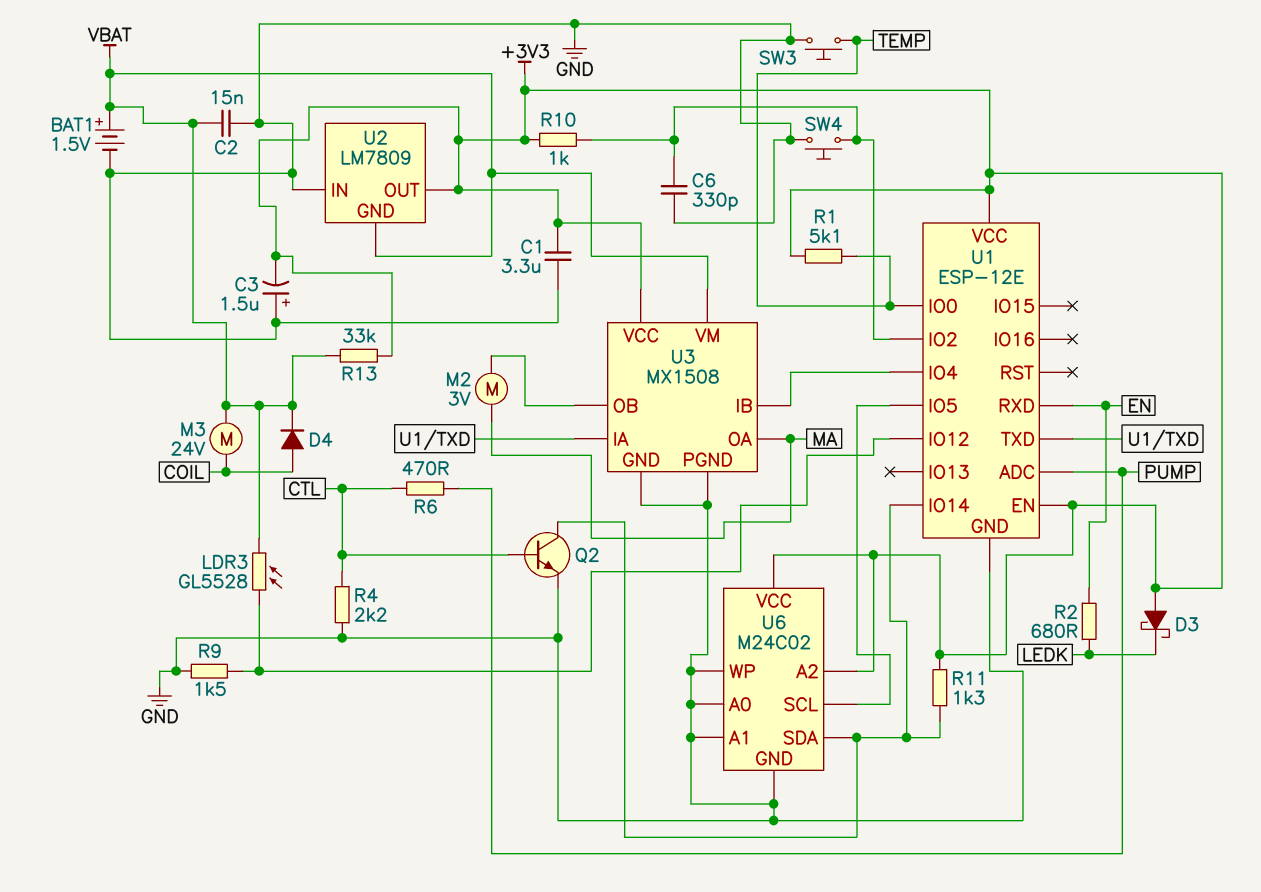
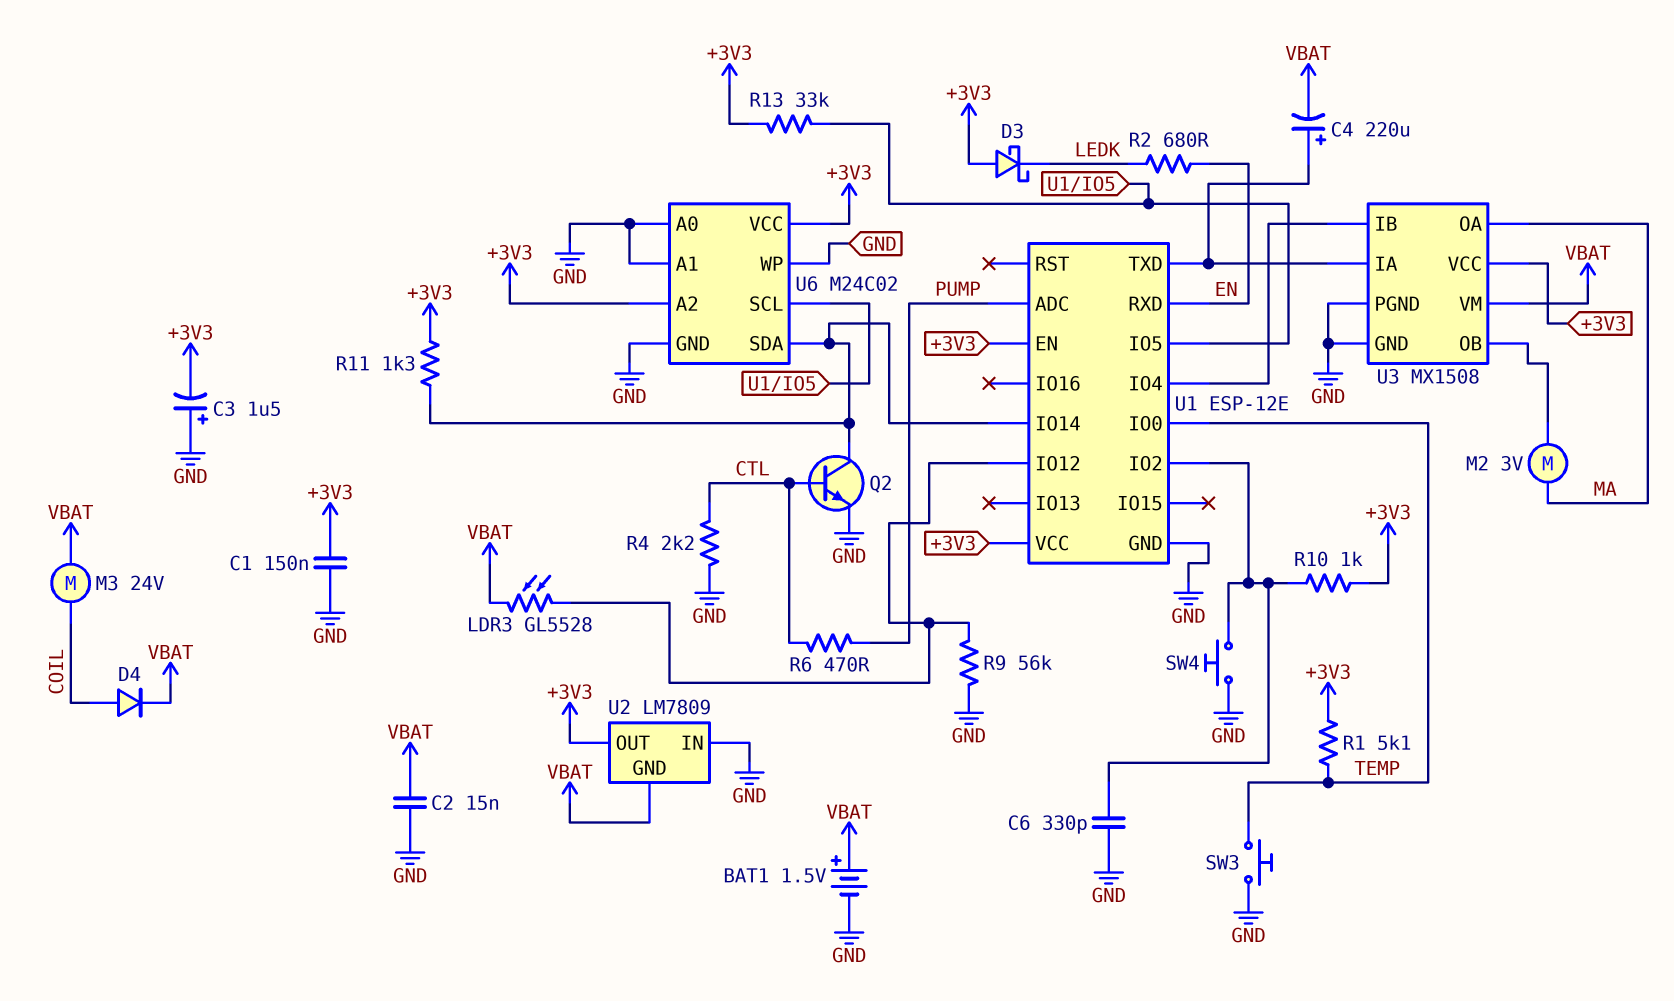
C1: 3.3uF (+3V3, GND) -> 150nF (+3V3, GND)
C4: none -> 220uF (plus U1/TXD, minus VBAT)
R9: 1.5k (GND, U1/IO12) -> 56k (GND, U1/IO12)
R13: 33k (+3V3, VBAT) -> 33k (+3V3, U1/IO5)

